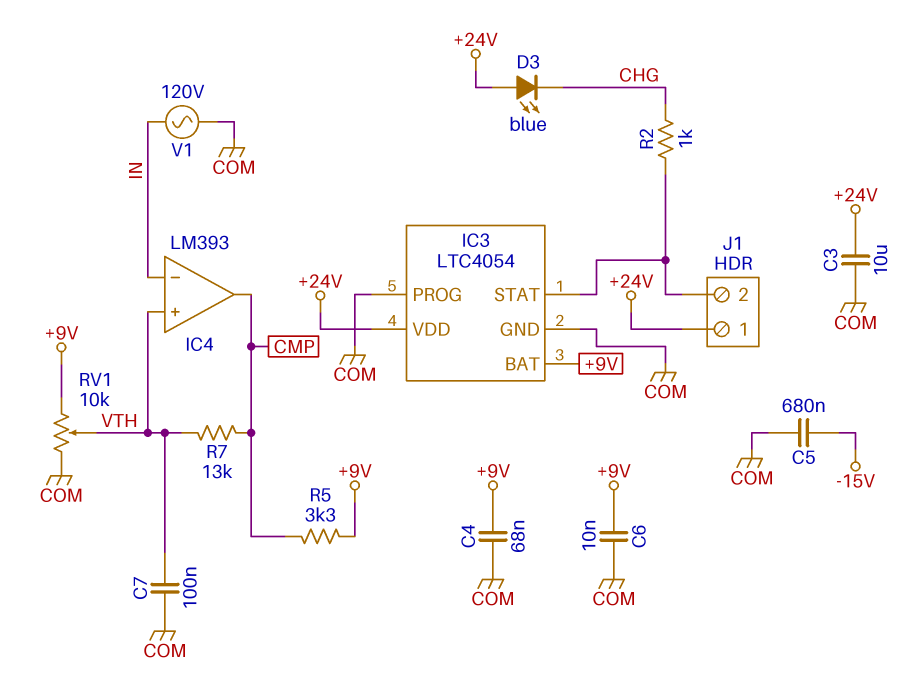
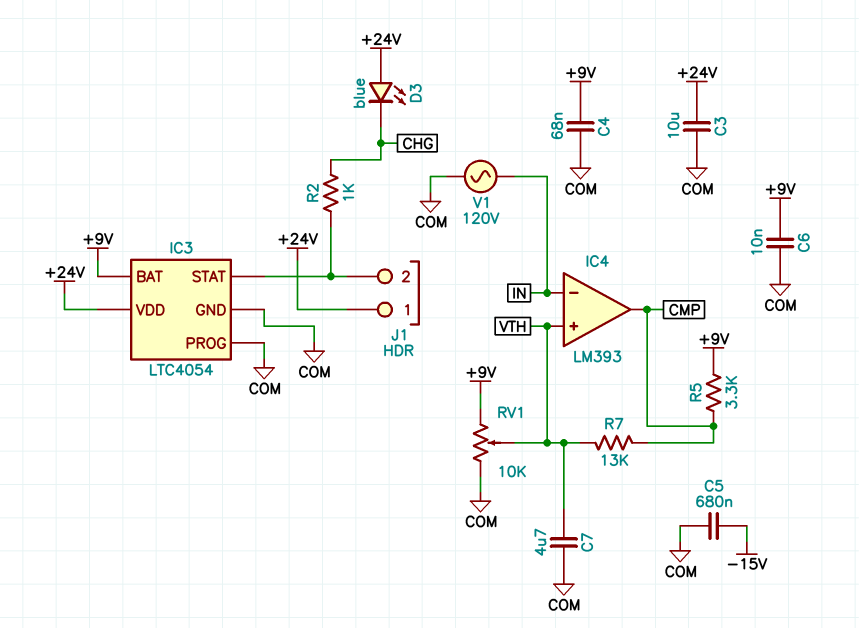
C7: 100nF (COM, VTH) -> 4.7uF (COM, VTH)

